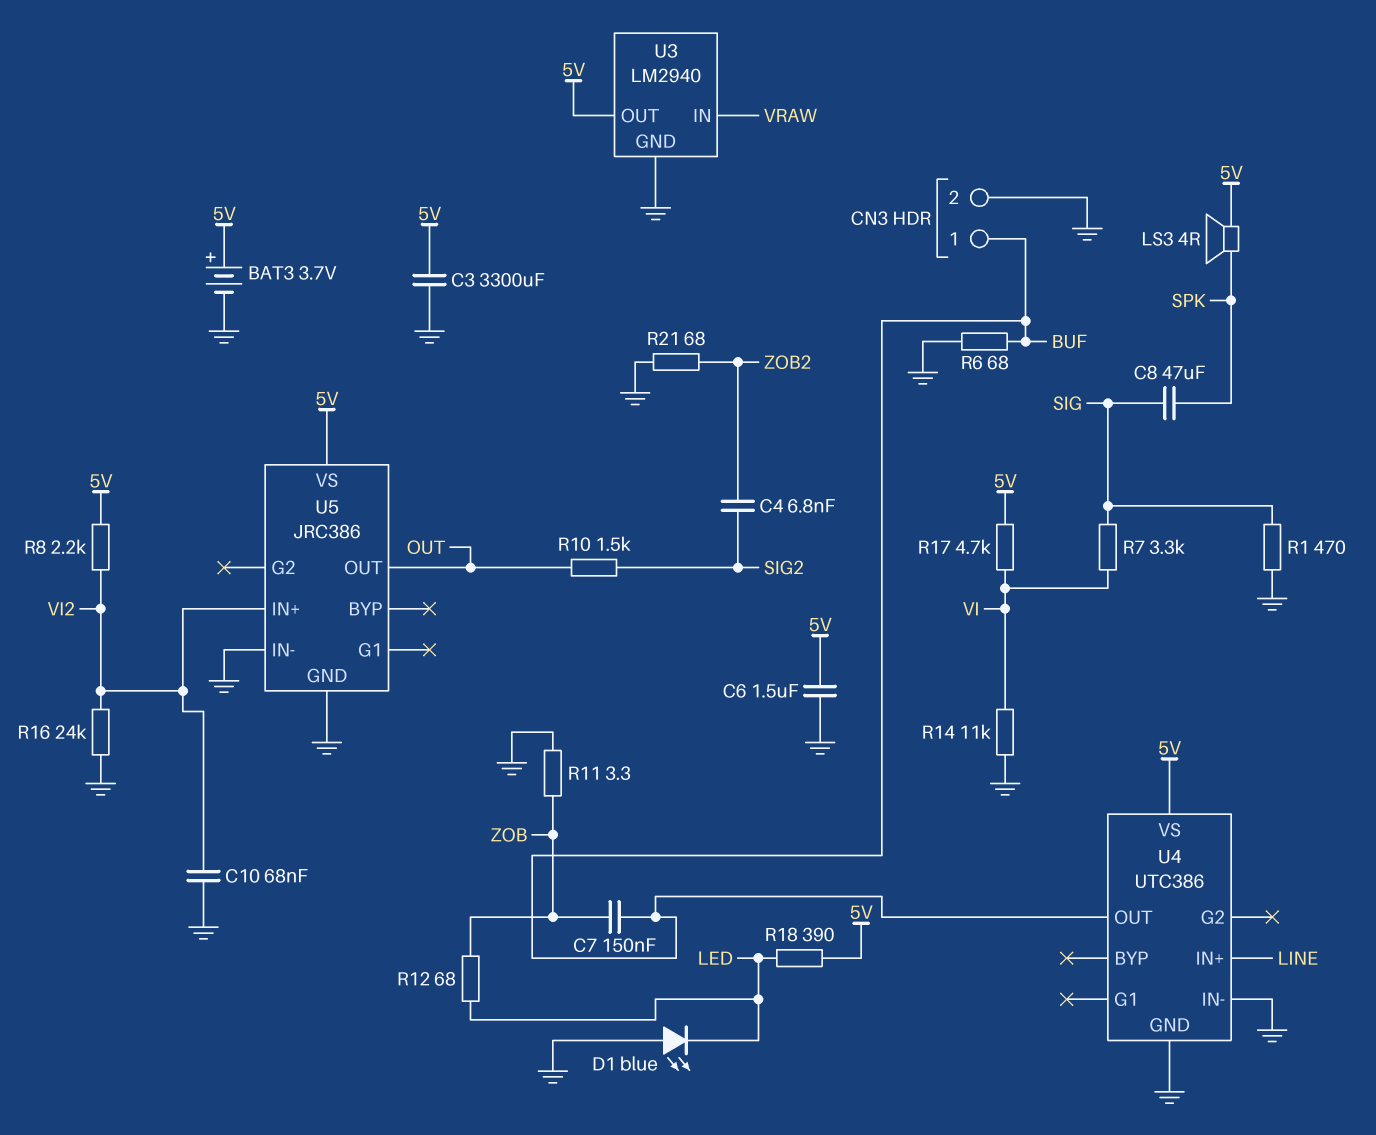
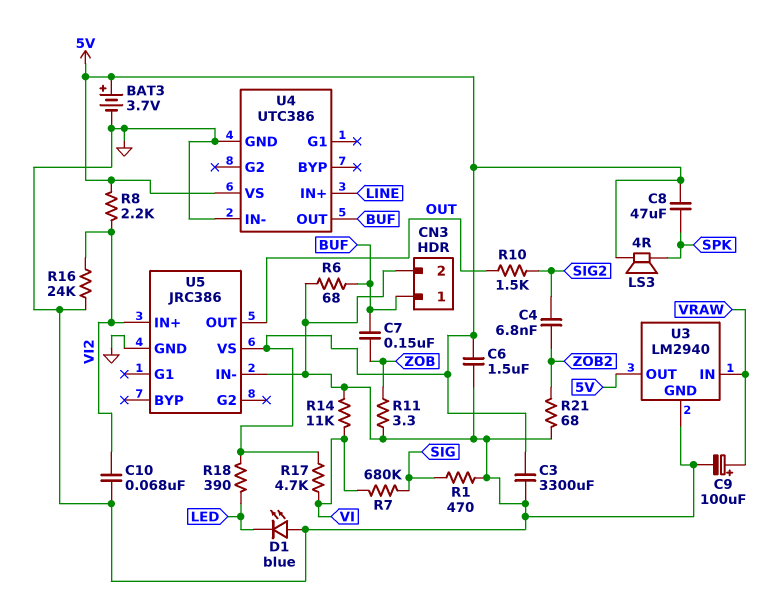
C8: 47uF (SIG, SPK) -> 47uF (5V, SPK)
C9: none -> 100uF (plus VRAW, minus GND)
R7: 3.3k (SIG, VI) -> 680k (SIG, VI)
R12: 68 (LED, ZOB) -> none

